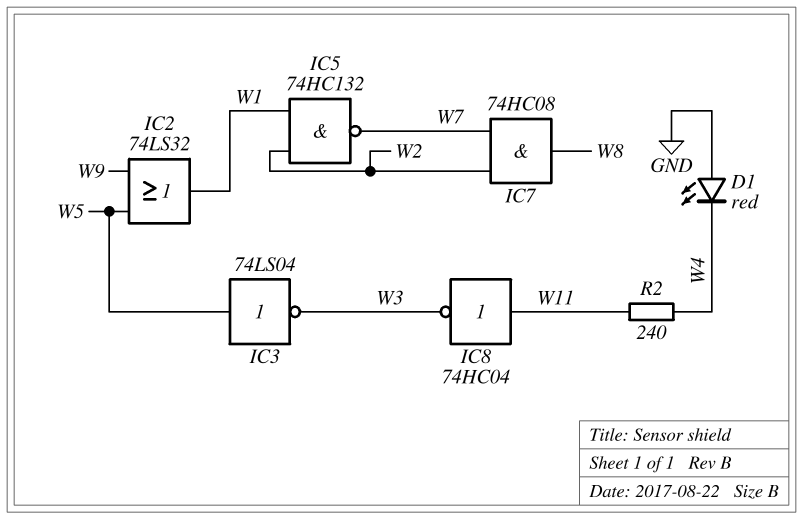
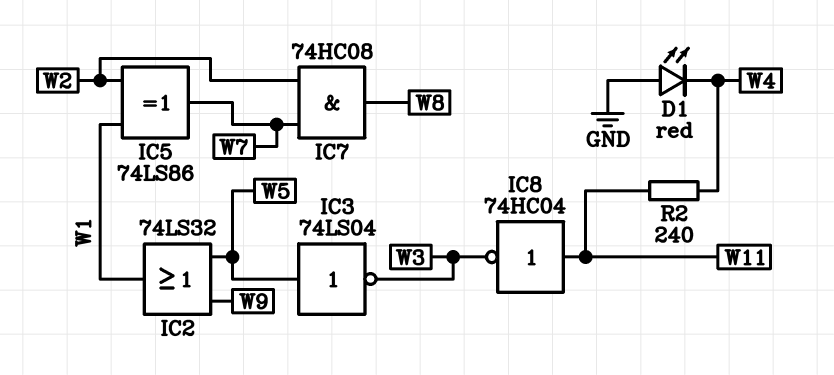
IC5: NAND 74HC132 (in W1, in W2, out W7) -> XOR 74LS86 (in W1, in W2, out W7)

